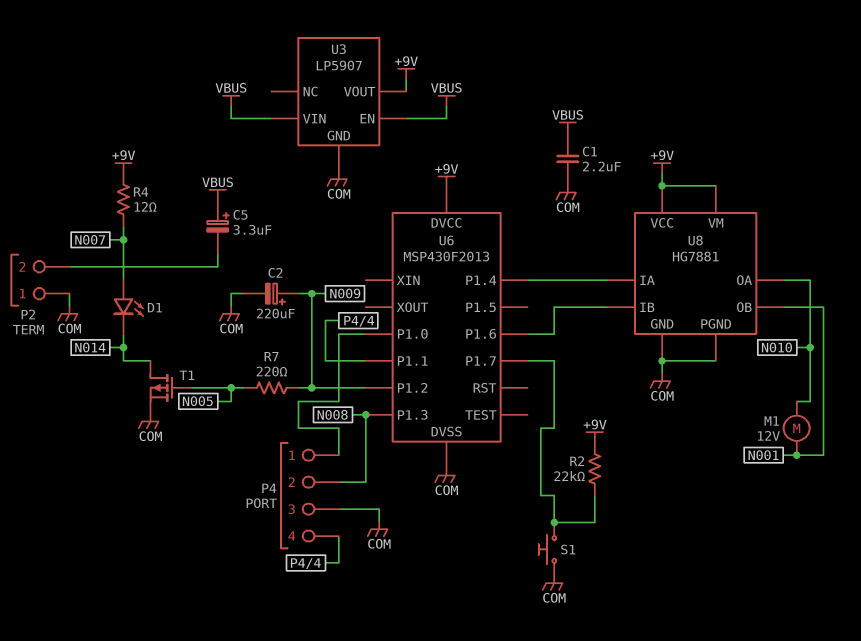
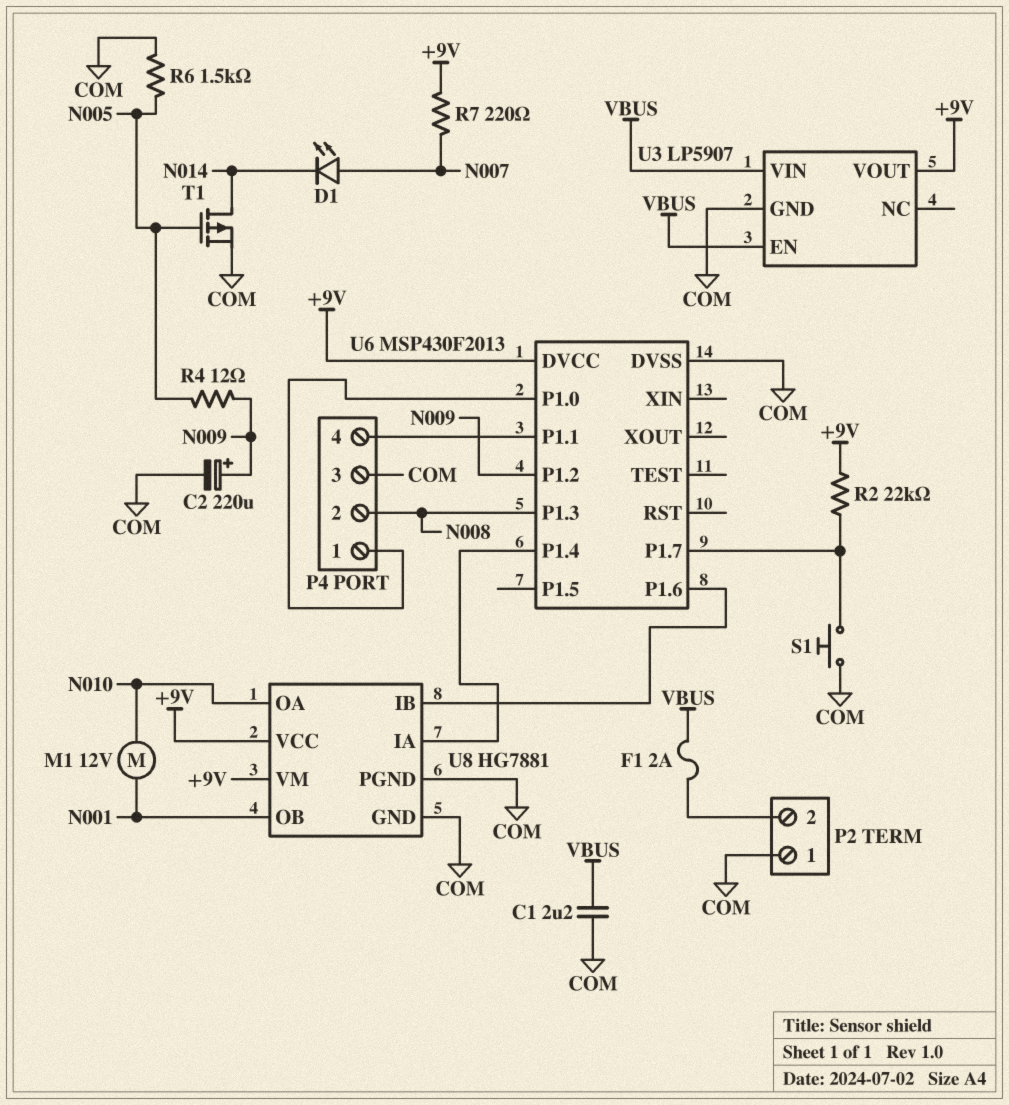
C5: 3.3uF (plus VBUS, minus P2/2) -> none
F1: none -> 2A (P2/2, VBUS)
R4: 12 (+9V, N007) -> 12 (N005, N009)
R6: none -> 1.5k (COM, N005)
R7: 220 (N005, N009) -> 220 (+9V, N007)

